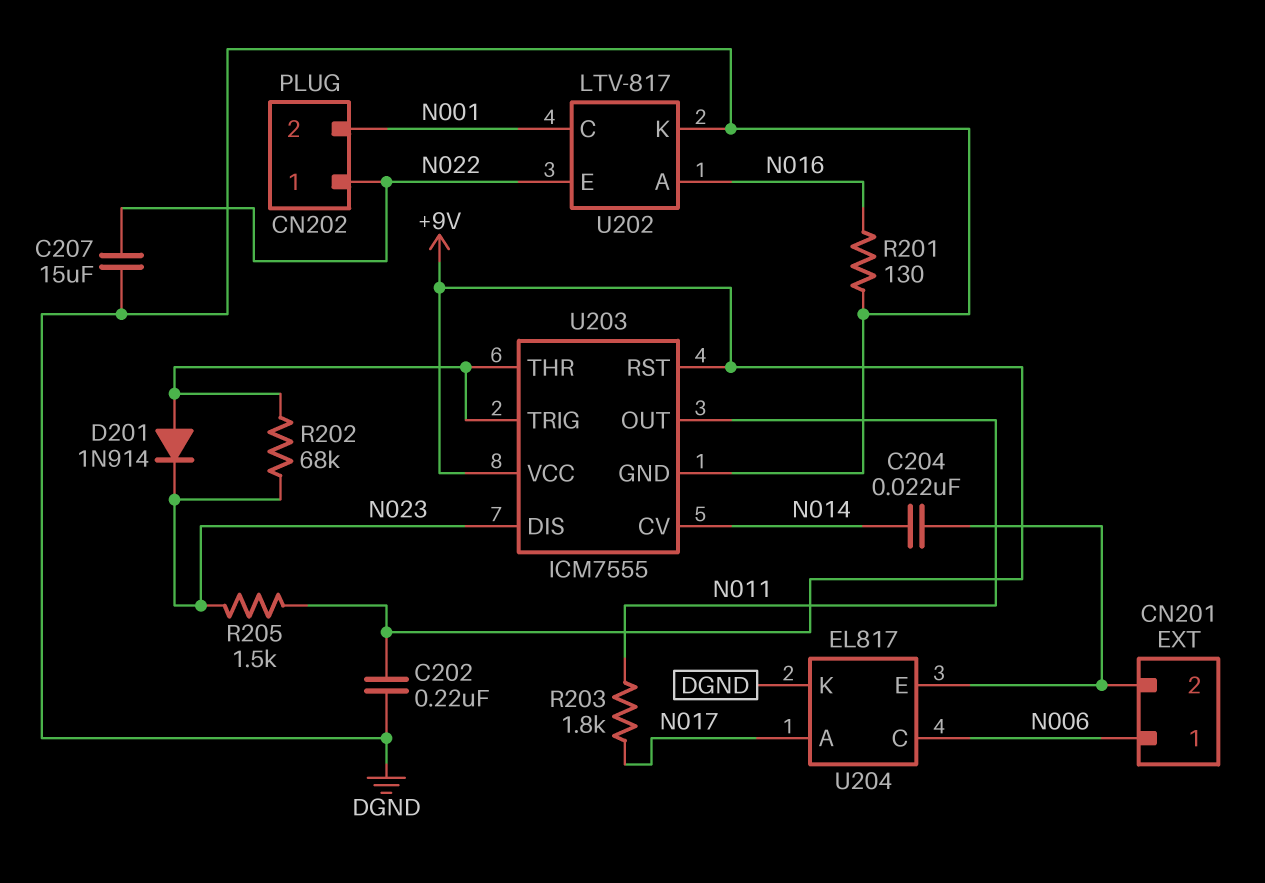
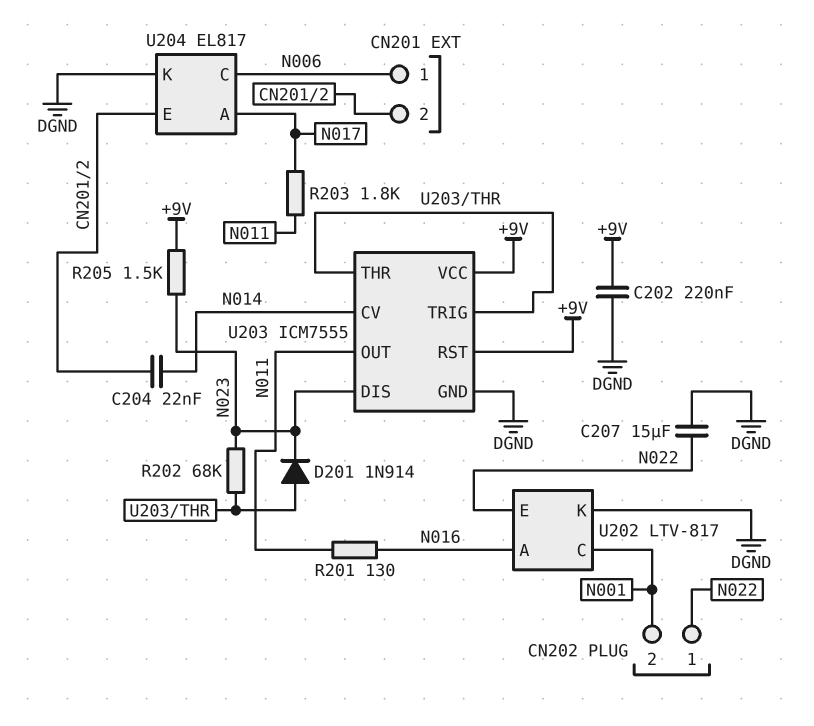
R201: 130 (DGND, N016) -> 130 (N011, N016)

